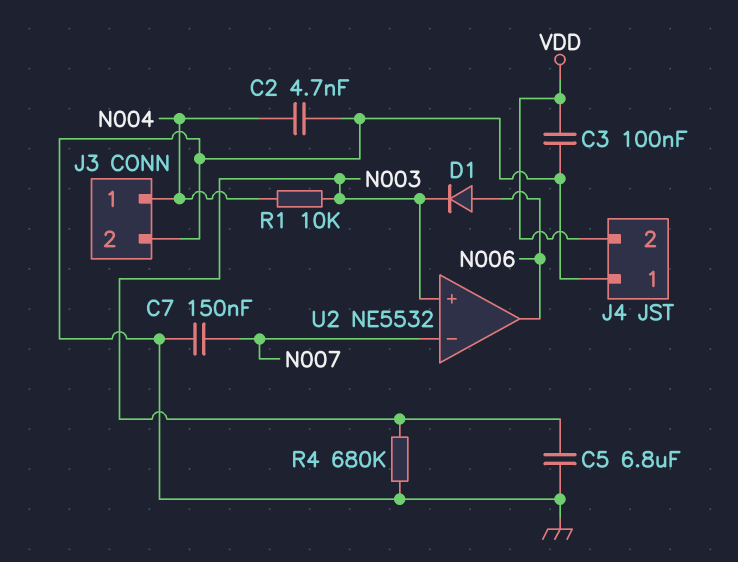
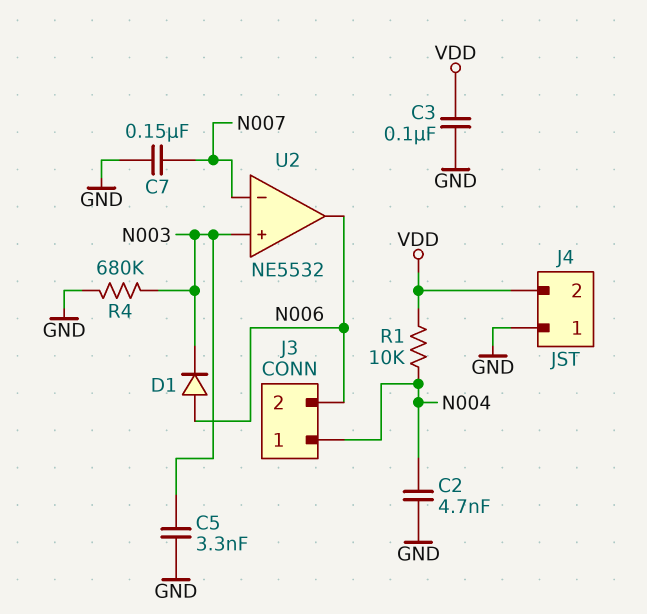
C5: 6.8uF (GND, N003) -> 3.3nF (GND, N003)
J3 pin 2: GND -> N006
R1: 10k (N003, N004) -> 10k (N004, VDD)

